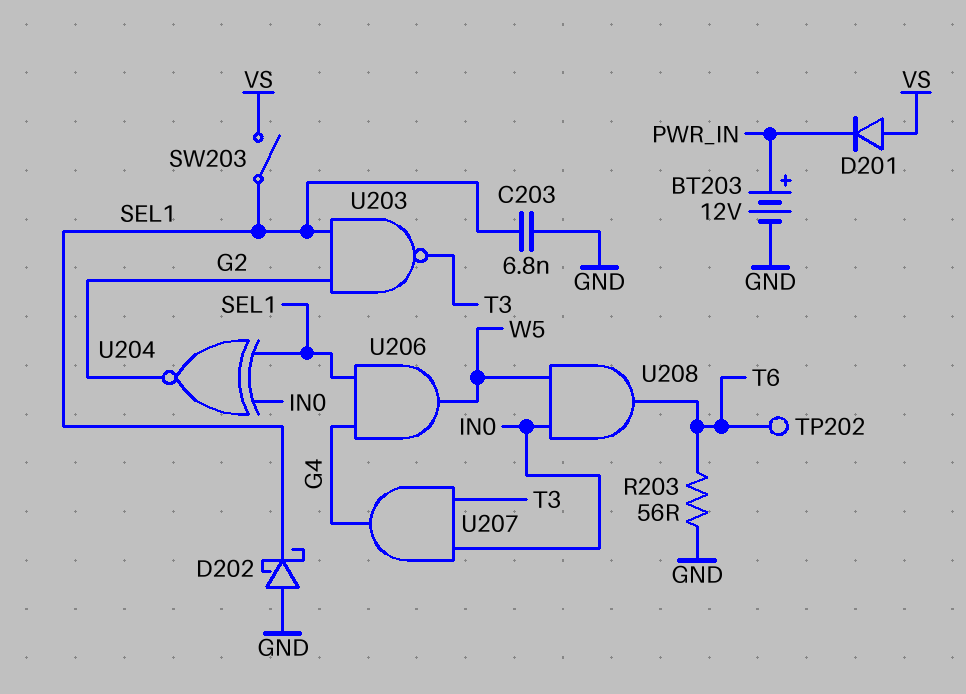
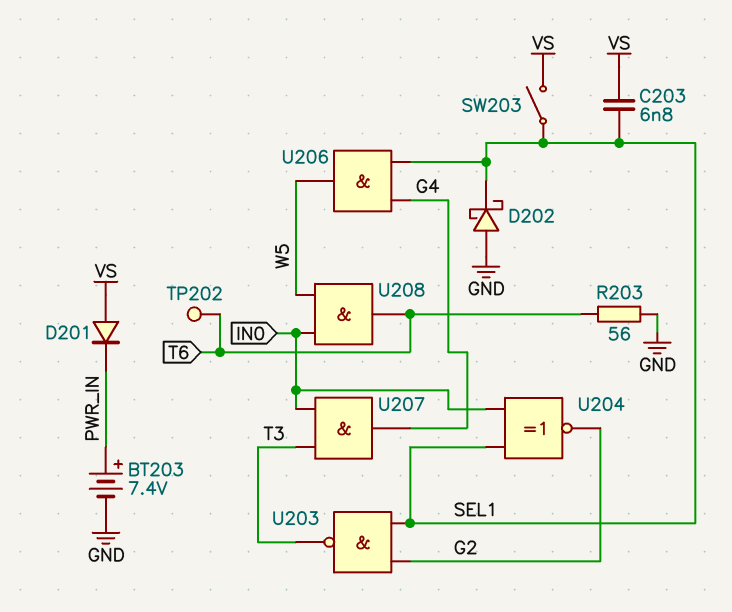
BT203: 12V (plus PWR_IN, minus GND) -> 7.4V (plus PWR_IN, minus GND)
C203: 6.8nF (GND, SEL1) -> 6.8nF (SEL1, VS)

